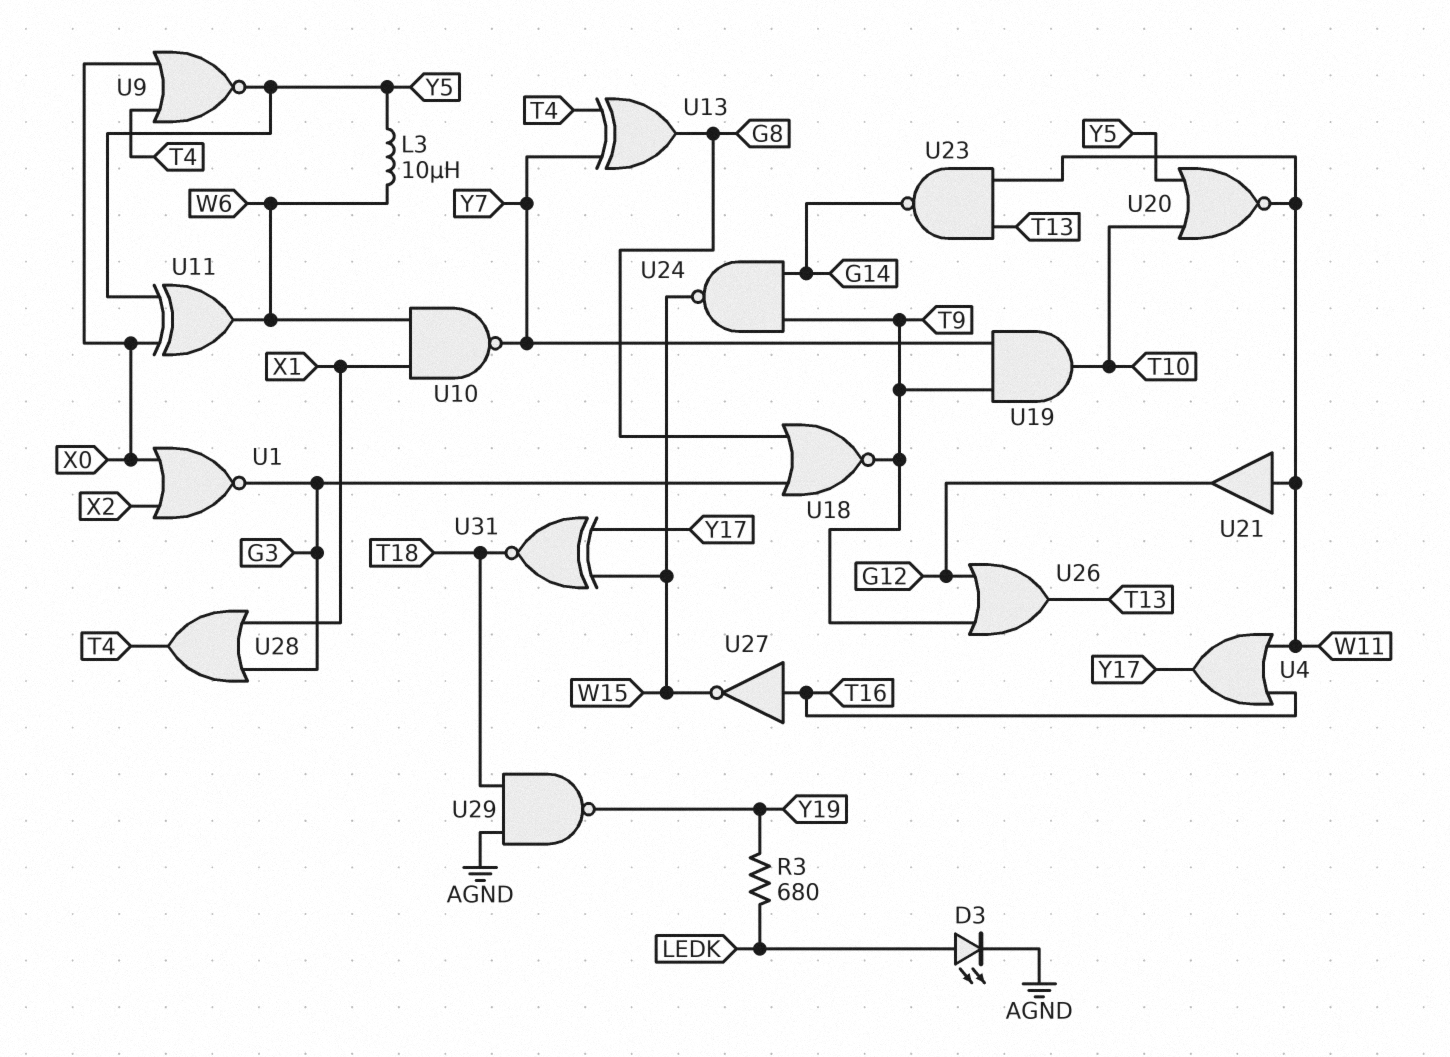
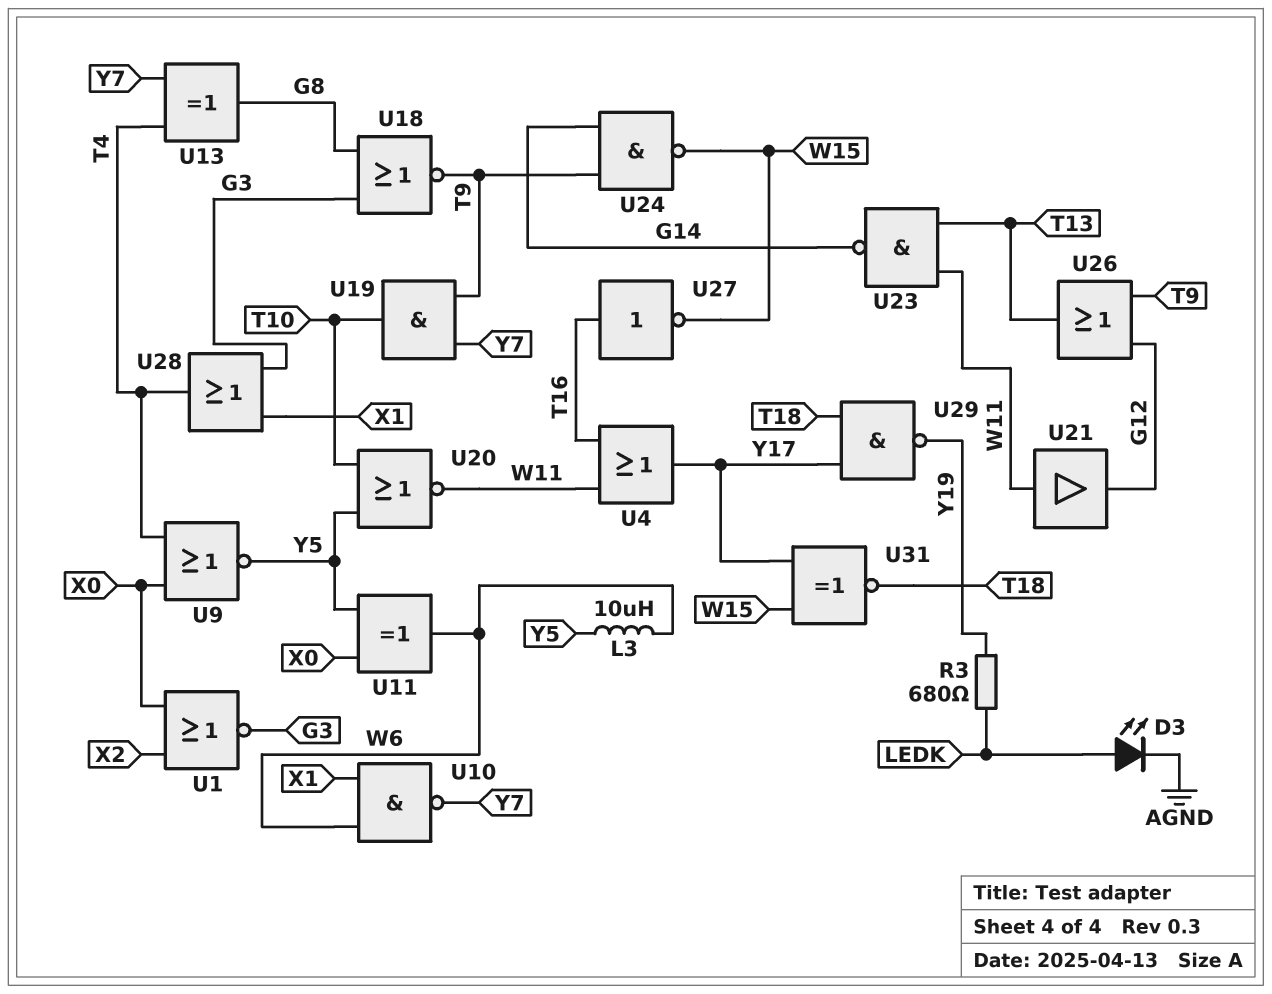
U29: NAND (in AGND, in T18, out Y19) -> NAND (in T18, in Y17, out Y19)

